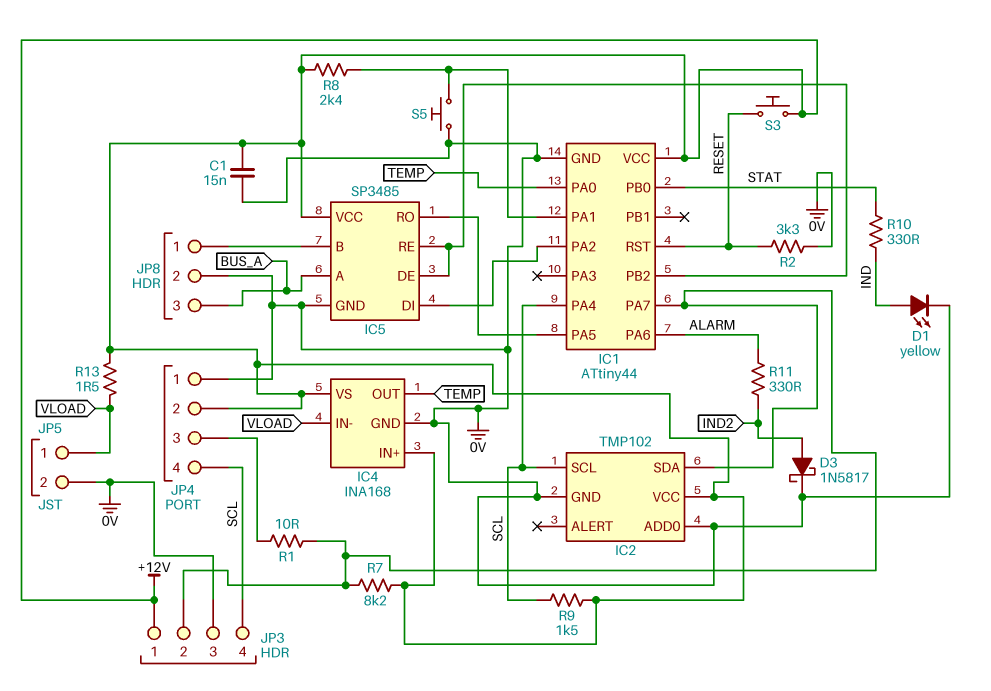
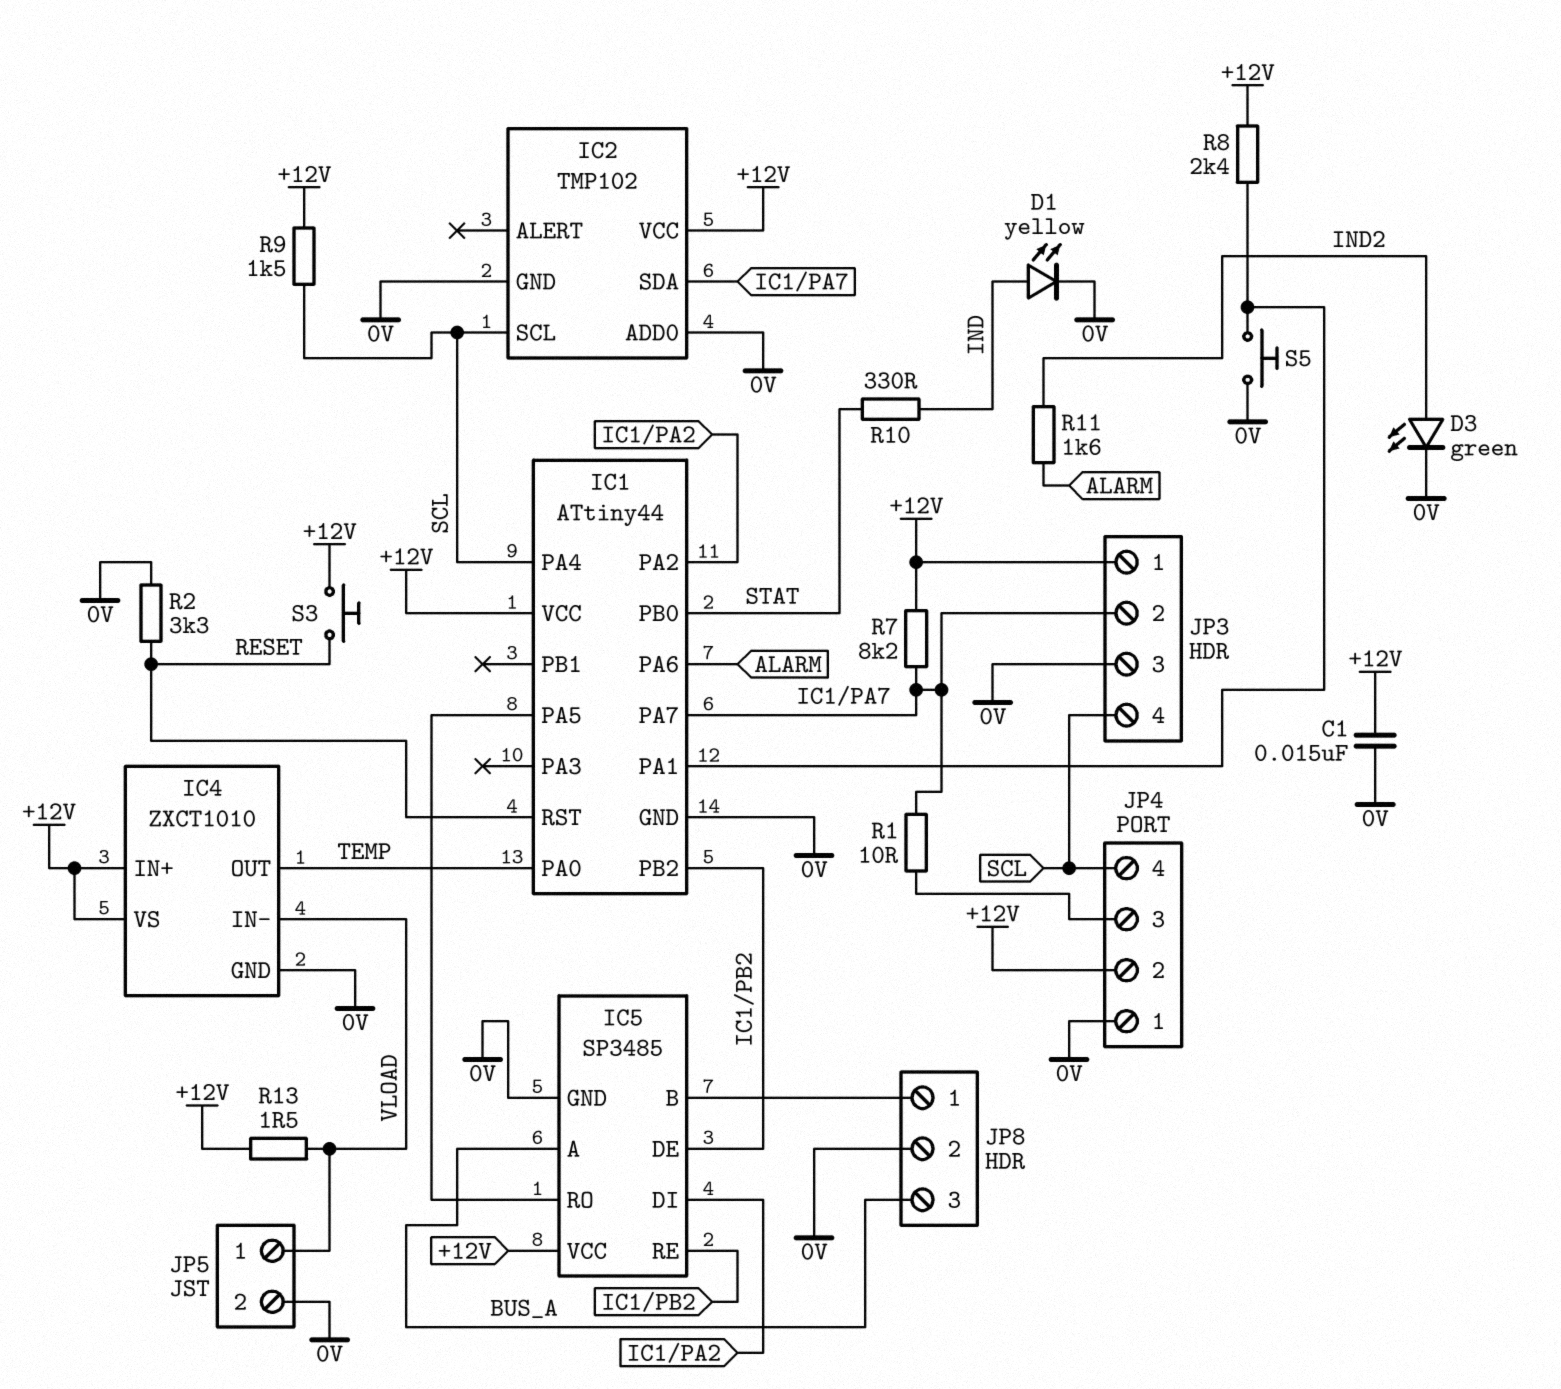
D3: schottky 1N5817 (A IND2, K 0V) -> LED green (A IND2, K 0V)
IC4: INA168 -> ZXCT1010
R11: 330 (ALARM, IND2) -> 1.6k (ALARM, IND2)

